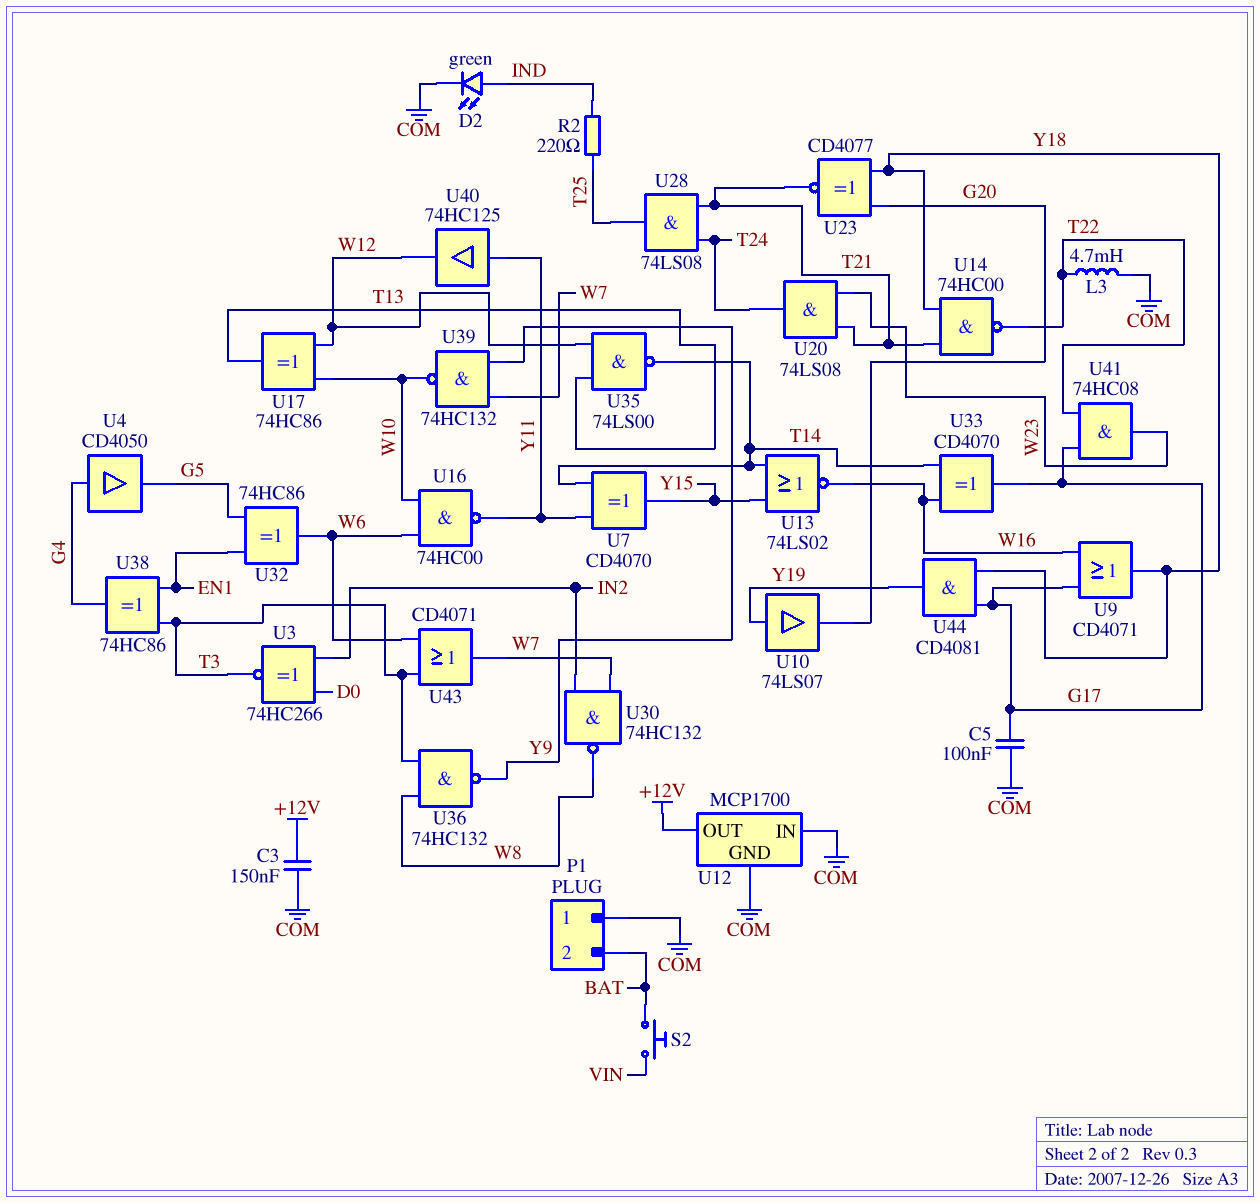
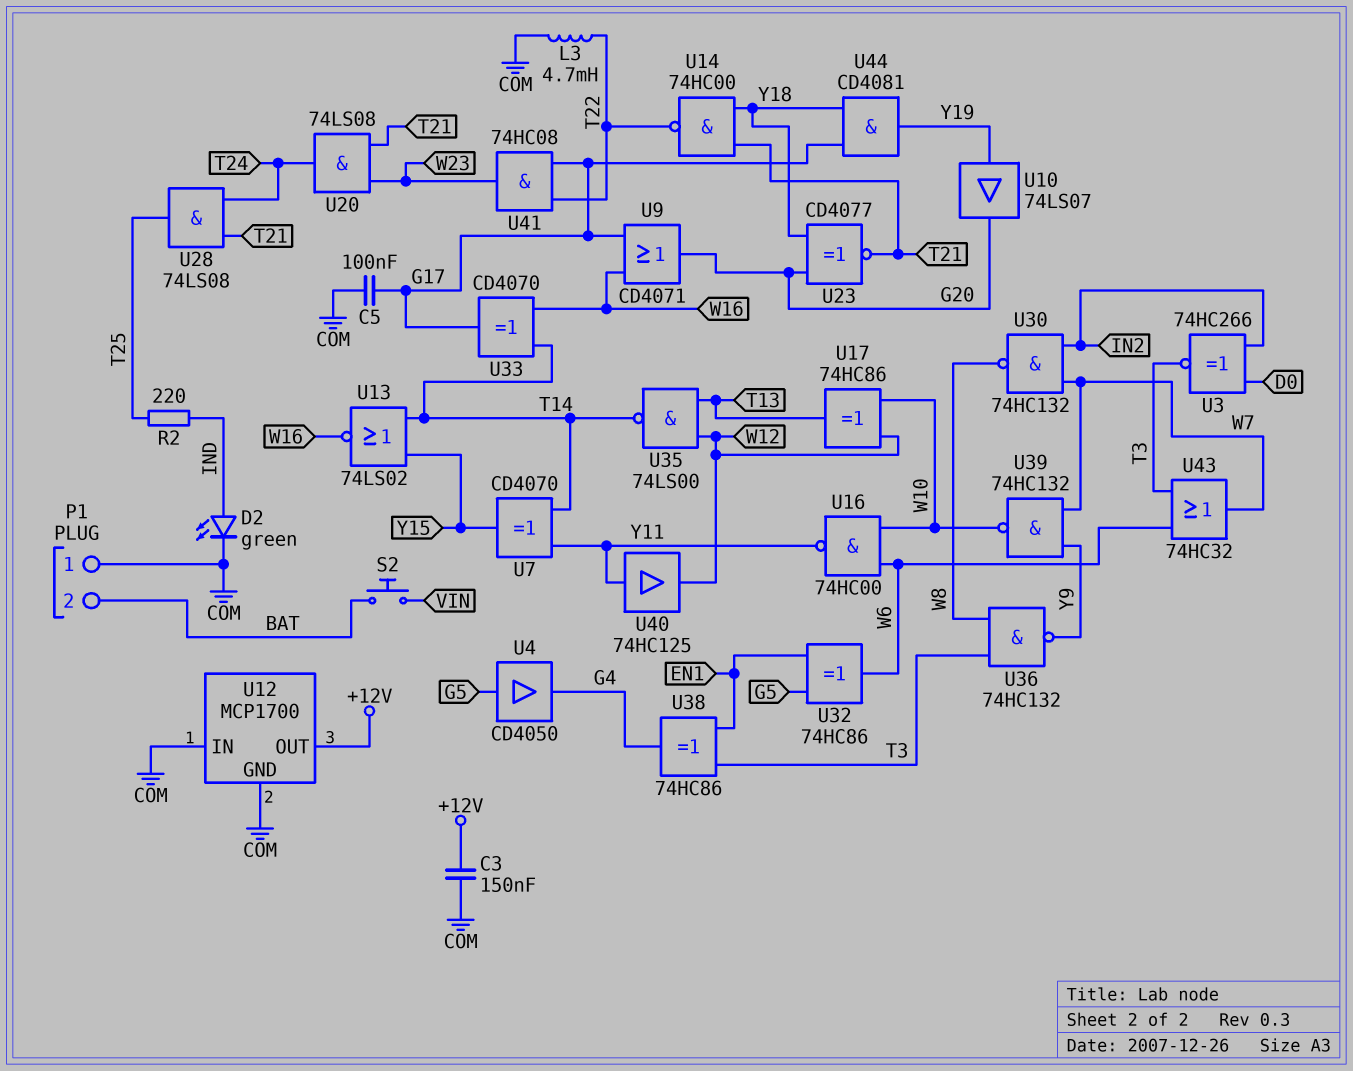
U4: buffer CD4050 (in G4, out G5) -> buffer CD4050 (in G5, out G4)
U9: OR CD4071 (in G17, in W16, out Y18) -> OR CD4071 (in G17, in W16, out G20)
U43: OR CD4071 (in T3, in W6, out W7) -> OR 74HC32 (in T3, in W6, out W7)

